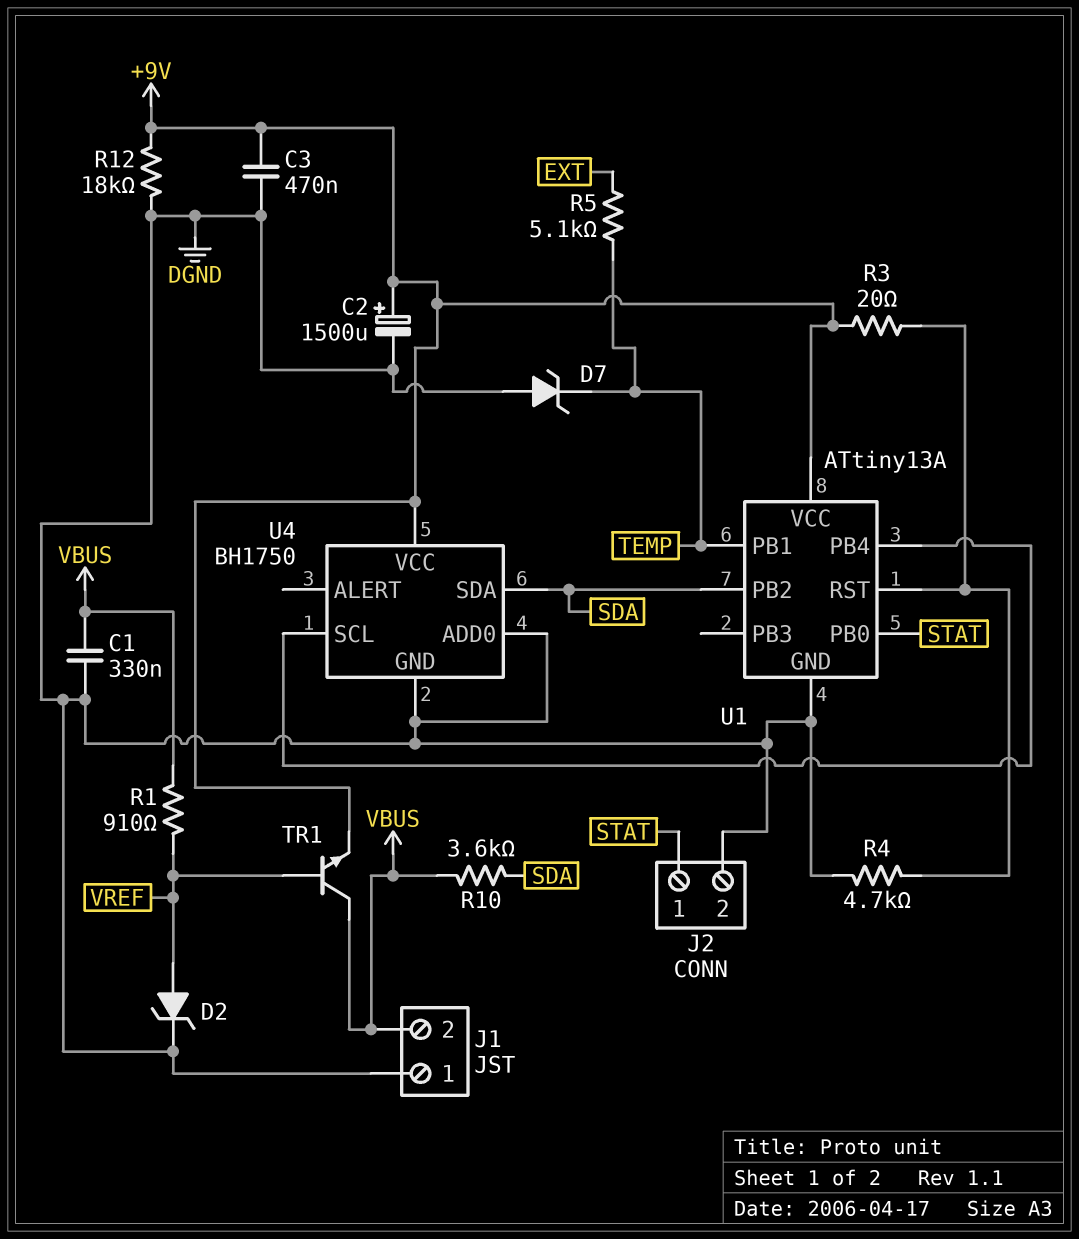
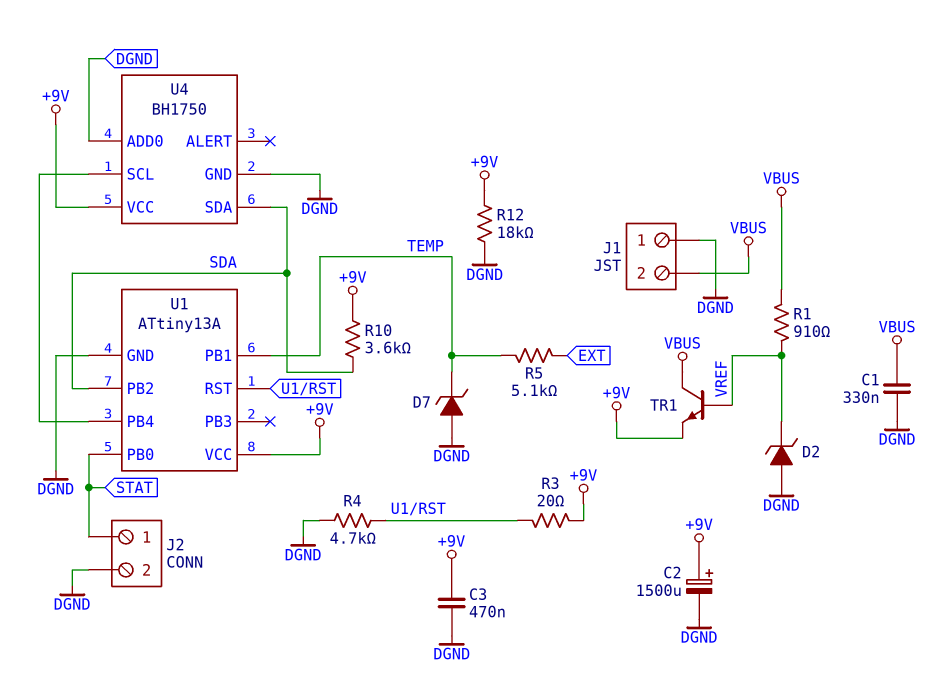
D2: zener (A VREF, K DGND) -> zener (A DGND, K VREF)
R10: 3.6k (SDA, VBUS) -> 3.6k (+9V, SDA)

